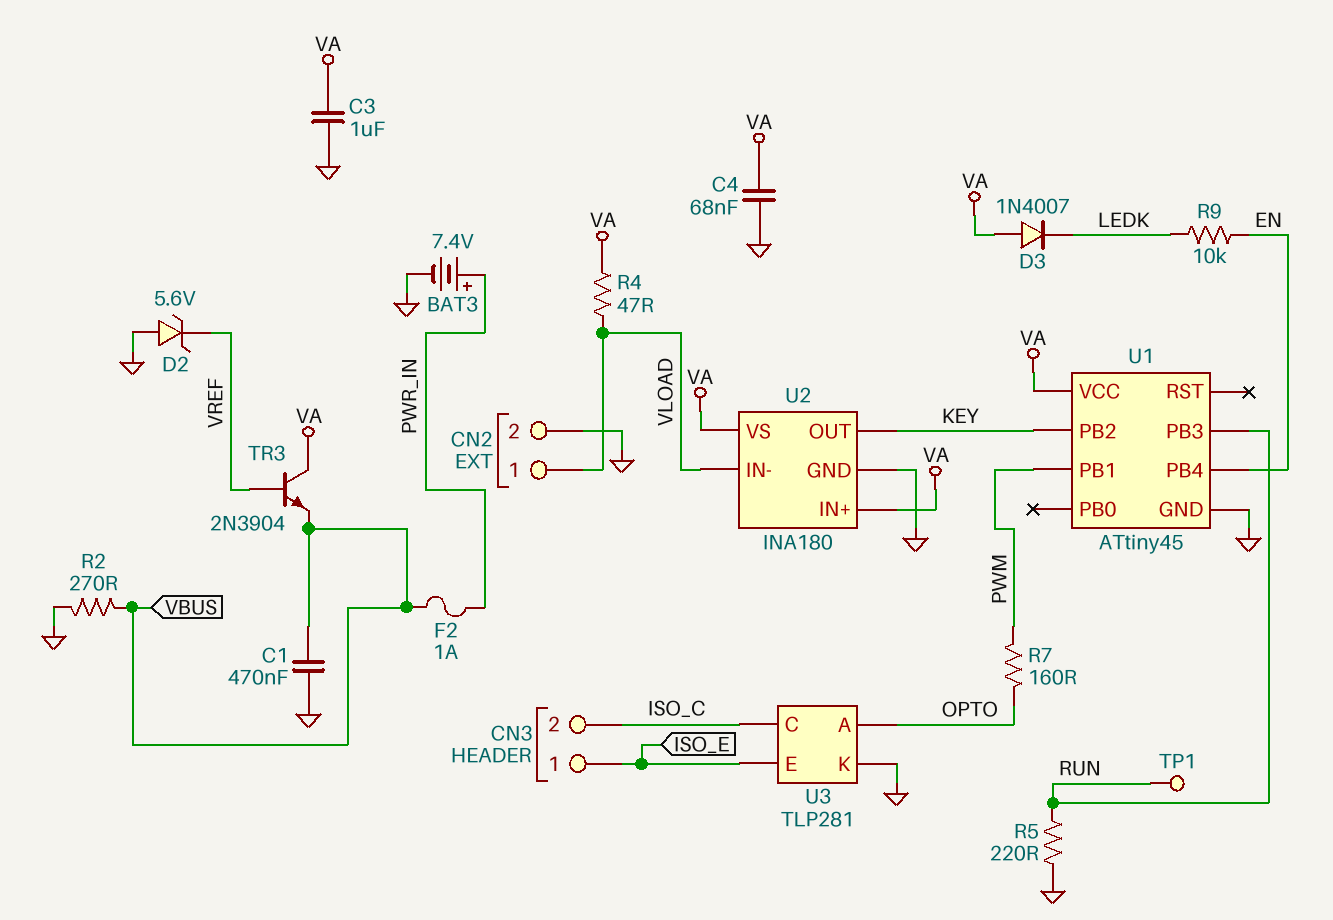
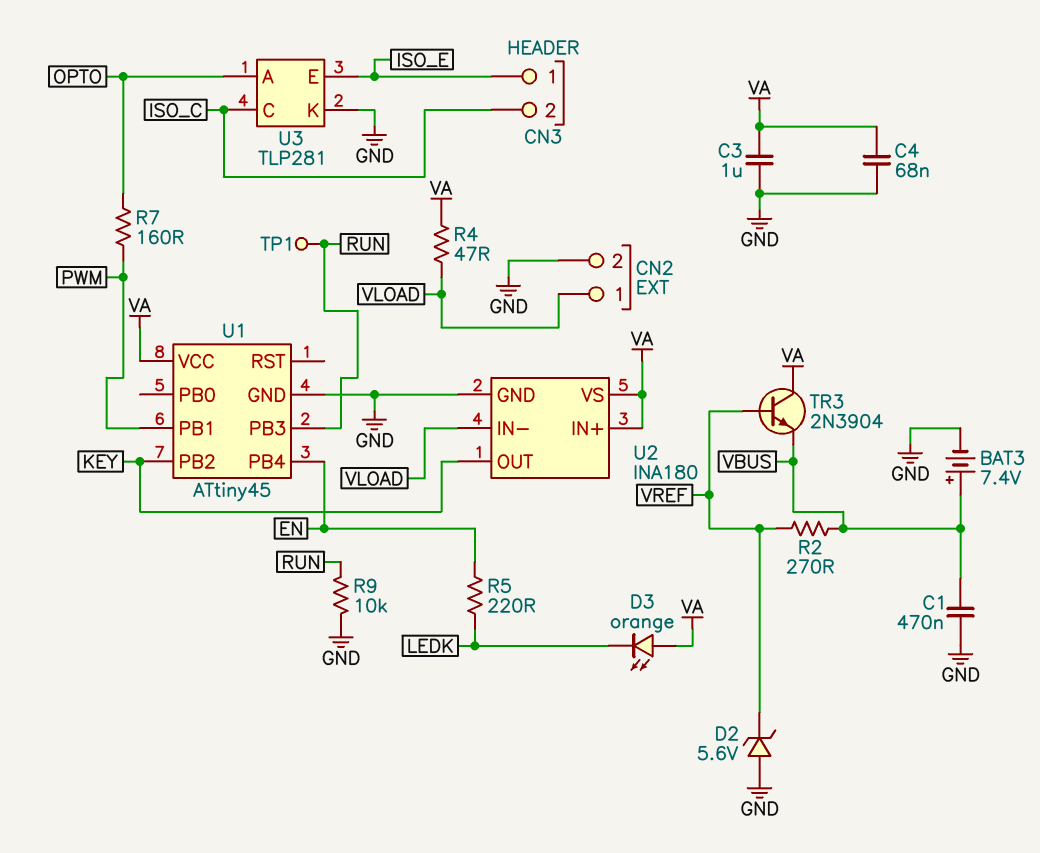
BAT3: 7.4V (plus PWR_IN, minus GND) -> 7.4V (plus VBUS, minus GND)
D3: diode 1N4007 (A VA, K LEDK) -> LED orange (A VA, K LEDK)
F2: 1A (PWR_IN, VBUS) -> none
R2: 270 (GND, VBUS) -> 270 (VBUS, VREF)
R5: 220 (GND, RUN) -> 220 (EN, LEDK)
R9: 10k (EN, LEDK) -> 10k (GND, RUN)

